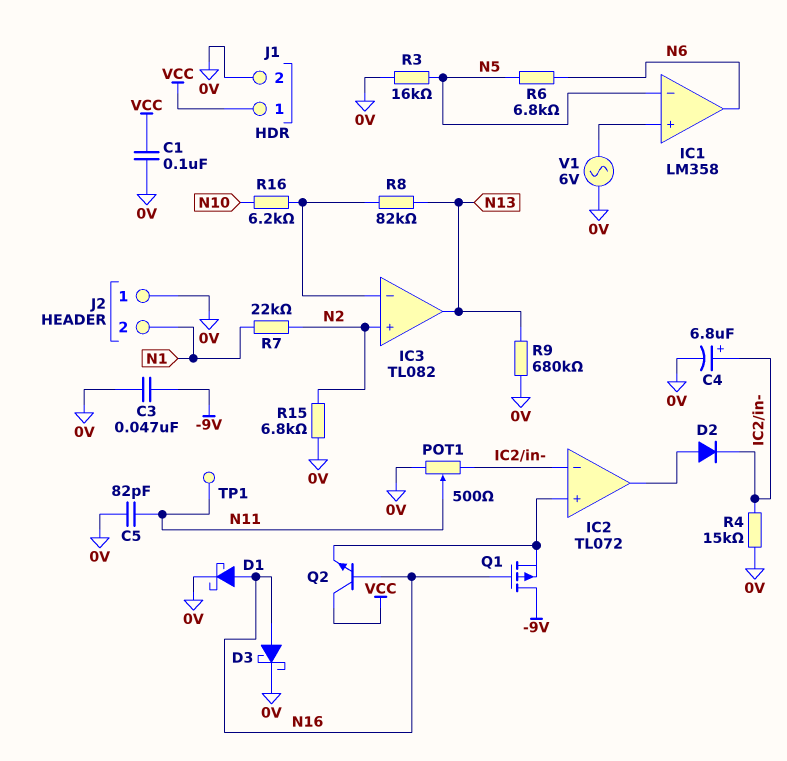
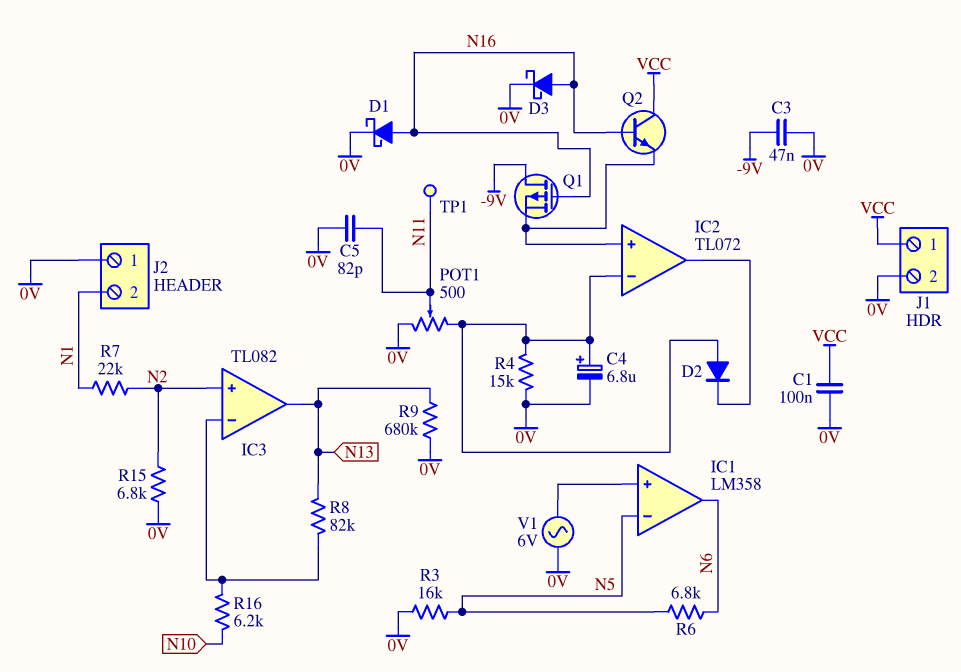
D2: diode (A IC2/out, K IC2/in-) -> diode (A IC2/in-, K IC2/out)

